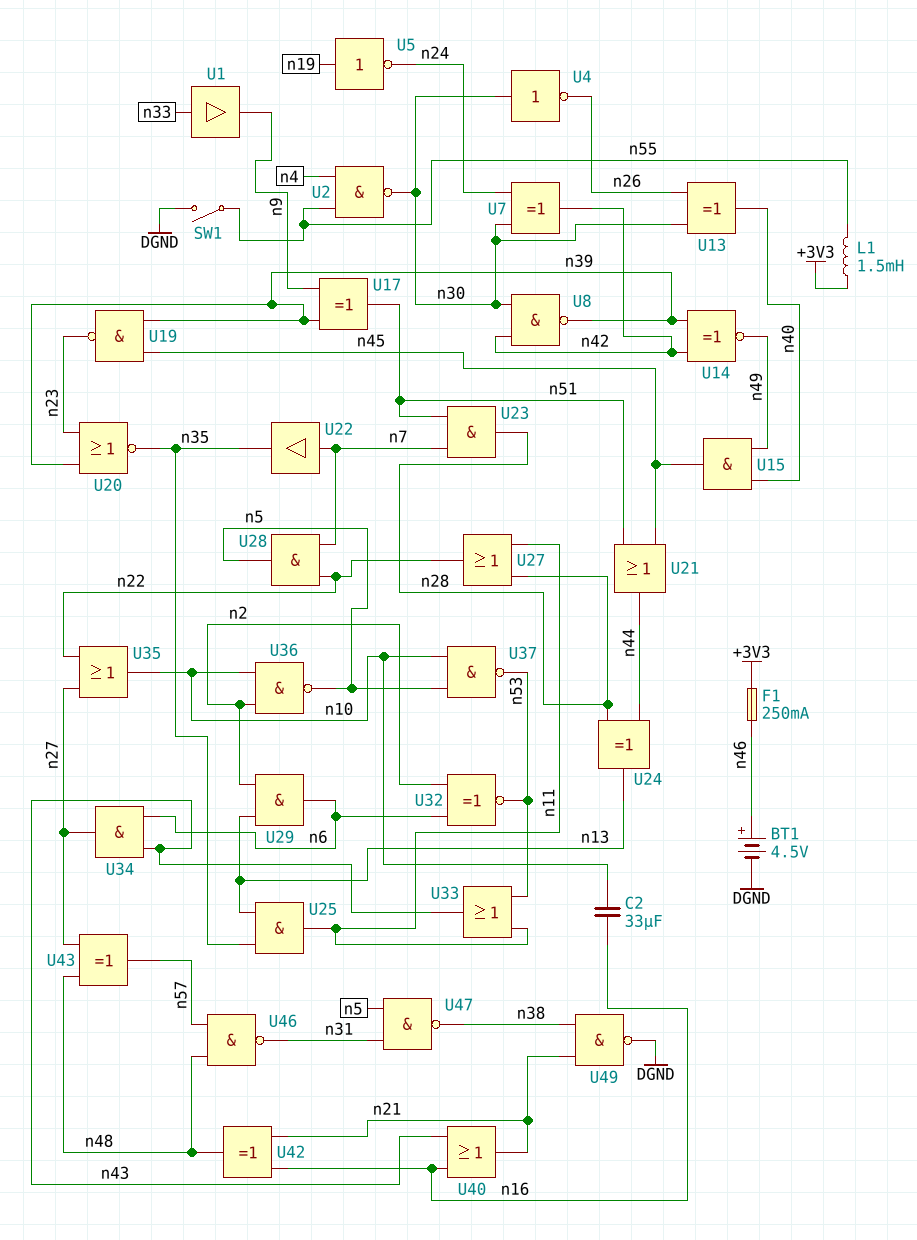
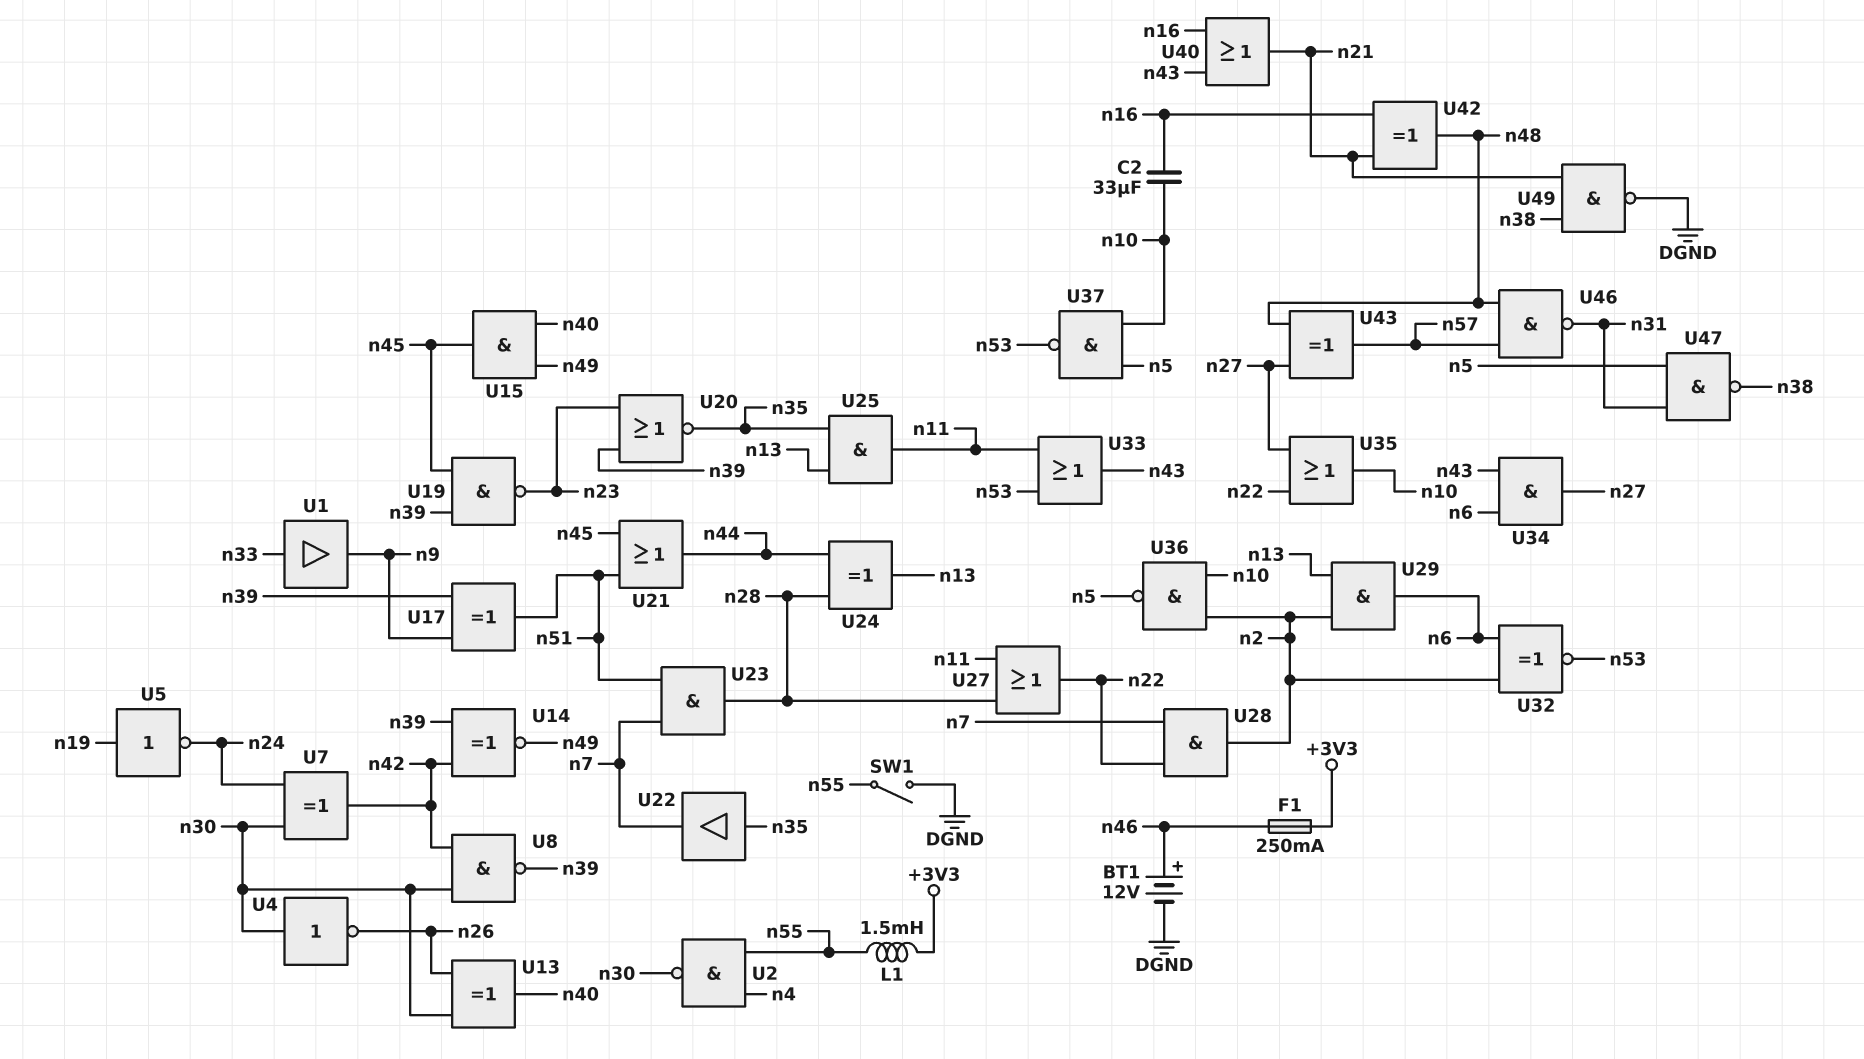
BT1: 4.5V (plus n46, minus DGND) -> 12V (plus n46, minus DGND)
U22: buffer (in n7, out n35) -> buffer (in n35, out n7)
U28: AND (in n7, in n22, out n5) -> AND (in n7, in n22, out n2)

